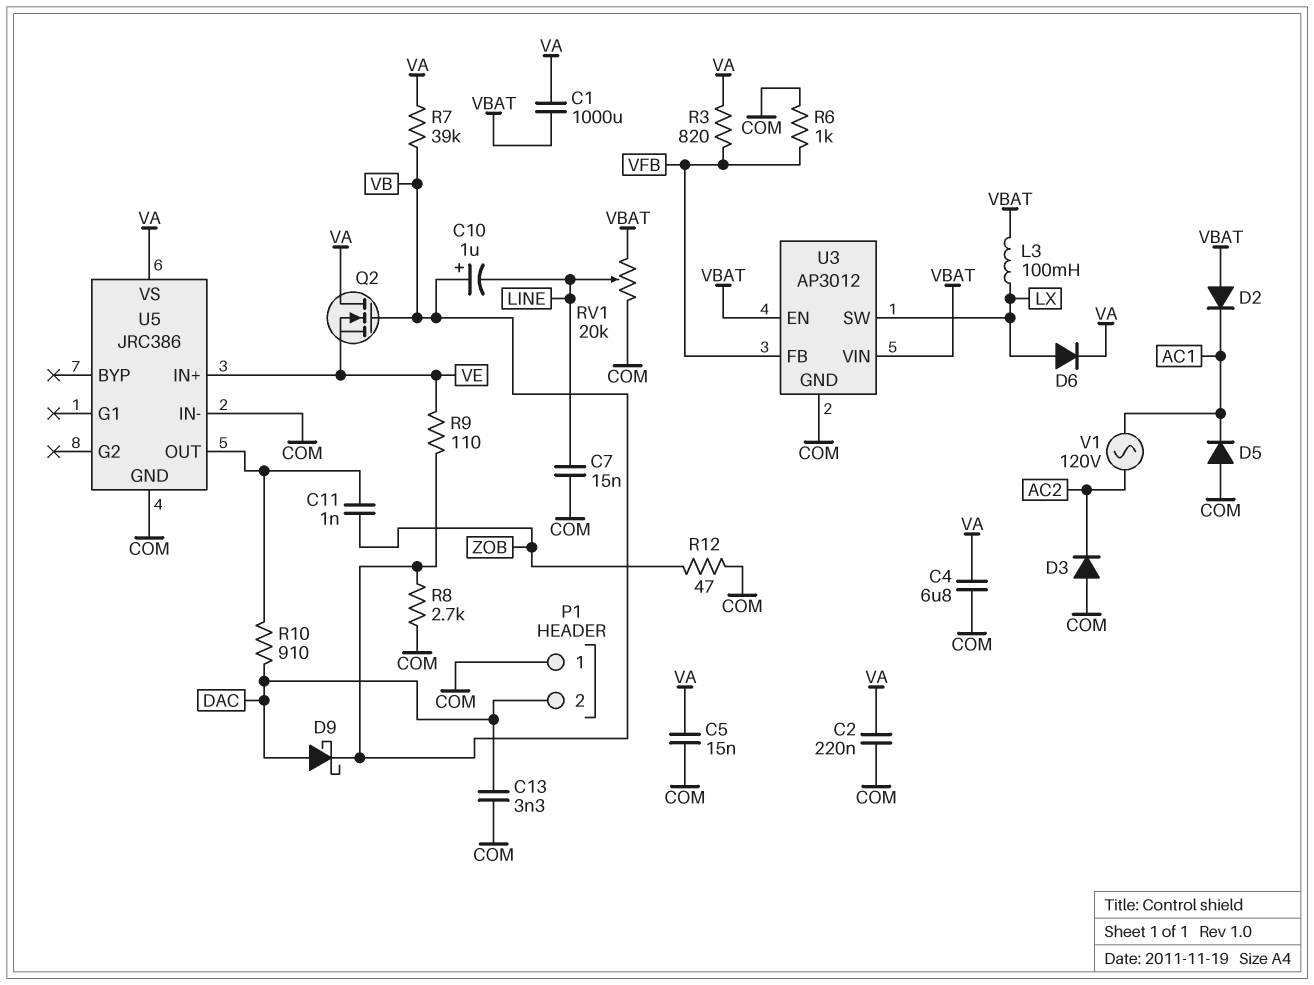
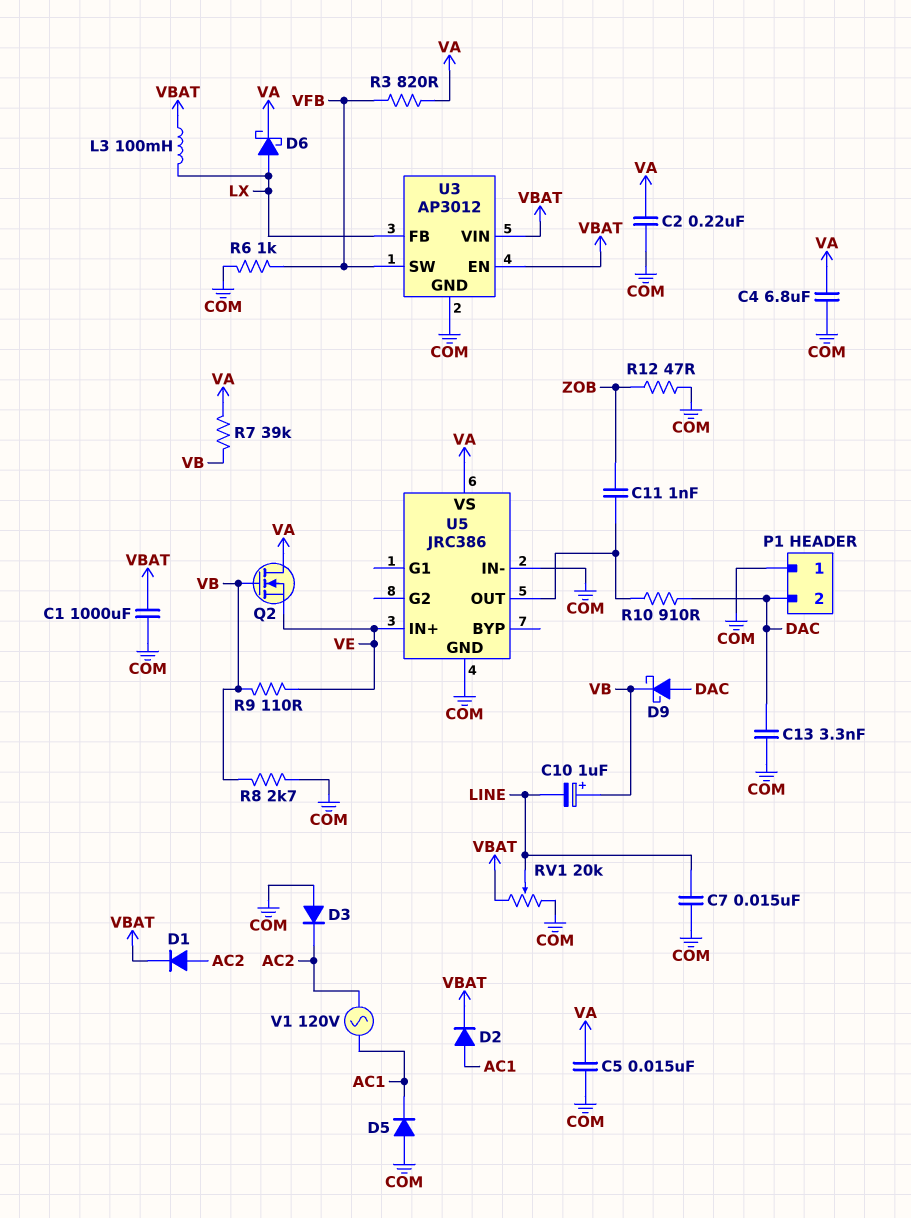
C1: 1000uF (VA, VBAT) -> 1000uF (COM, VBAT)
D1: none -> diode (A AC2, K VBAT)
D2: diode (A VBAT, K AC1) -> diode (A AC1, K VBAT)
D6: diode (A LX, K VA) -> schottky (A LX, K VA)
U3 pin FB: VFB -> LX
U3 pin SW: LX -> VFB

